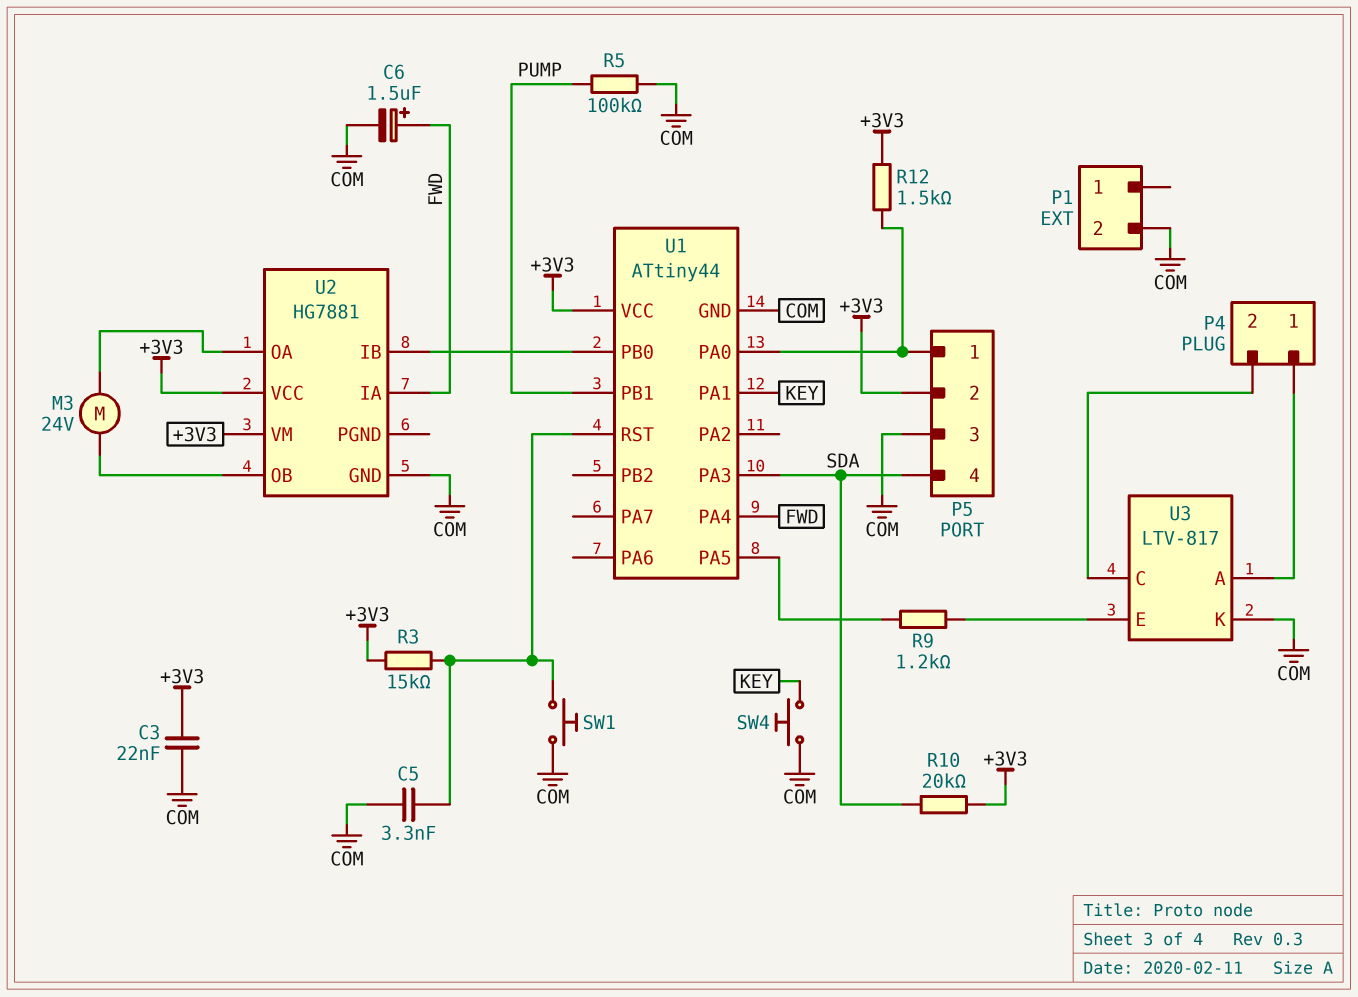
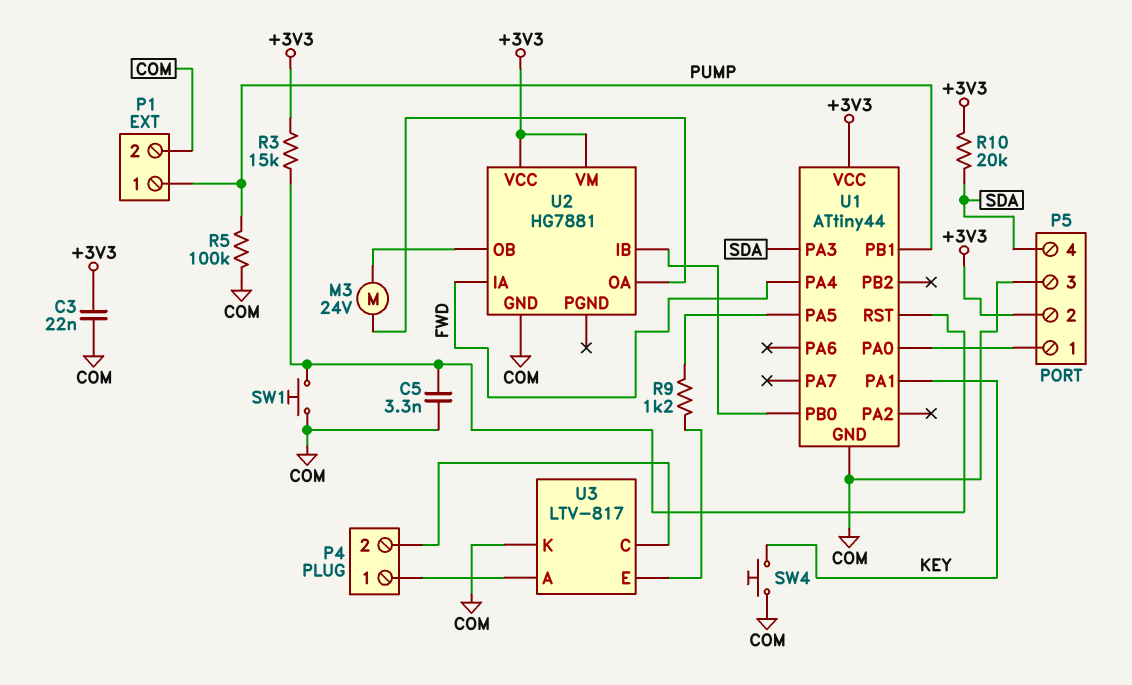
C6: 1.5uF (plus FWD, minus COM) -> none
P1 pin 1: none -> PUMP
R12: 1.5k (+3V3, P5/1) -> none

